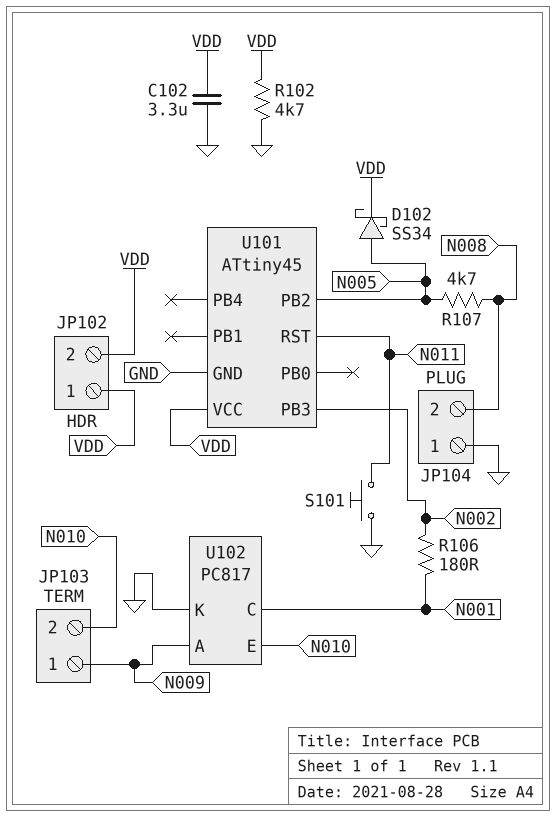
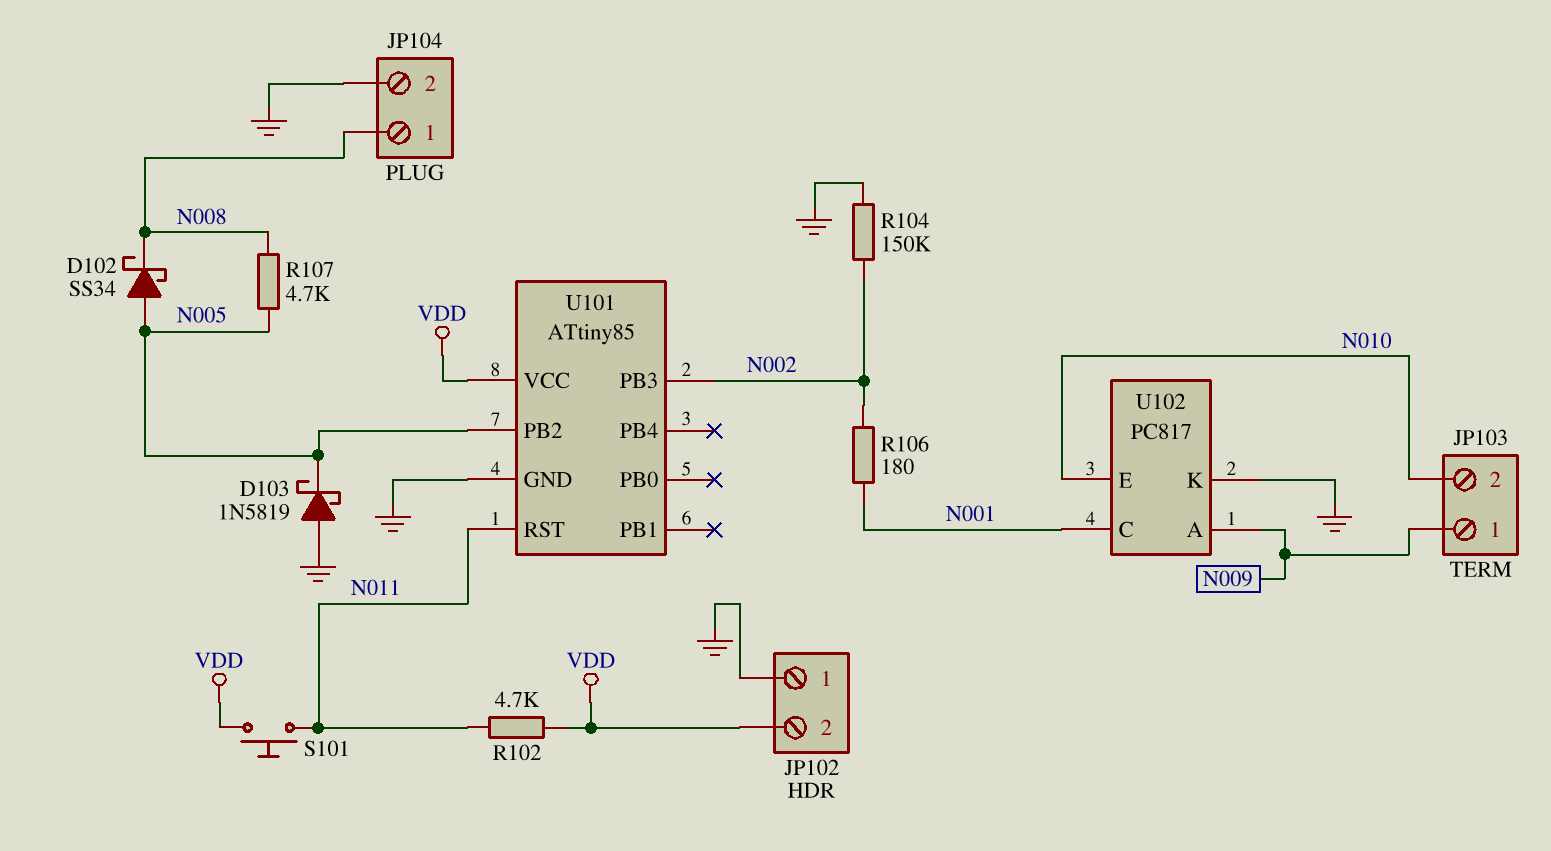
C102: 3.3uF (GND, VDD) -> none
D102: schottky SS34 (A N005, K VDD) -> schottky SS34 (A N005, K N008)
D103: none -> schottky 1N5819 (A GND, K N005)
JP102 pin 1: VDD -> GND
JP104 pin 1: GND -> N008
JP104 pin 2: N008 -> GND
R102: 4.7k (GND, VDD) -> 4.7k (N011, VDD)
R104: none -> 150k (GND, N002)
S101: button (GND, N011) -> button (N011, VDD)
U101: ATtiny45 -> ATtiny85

